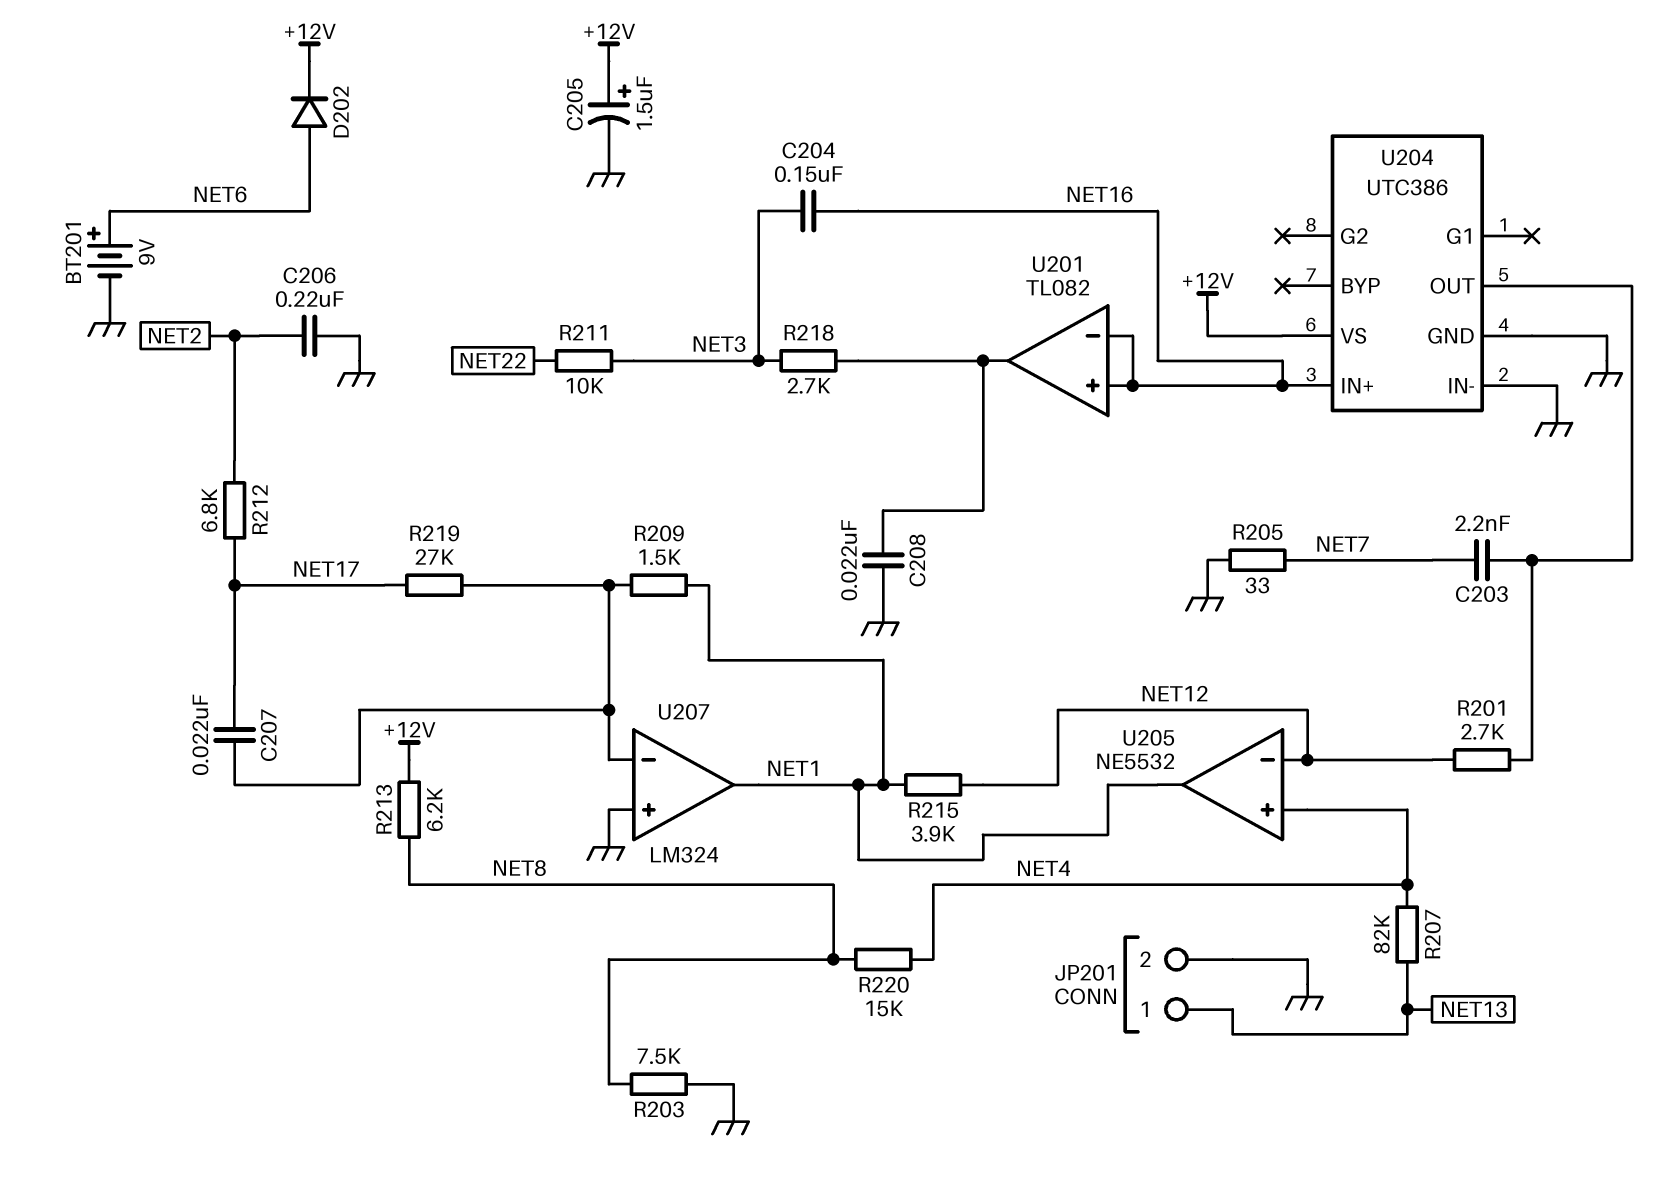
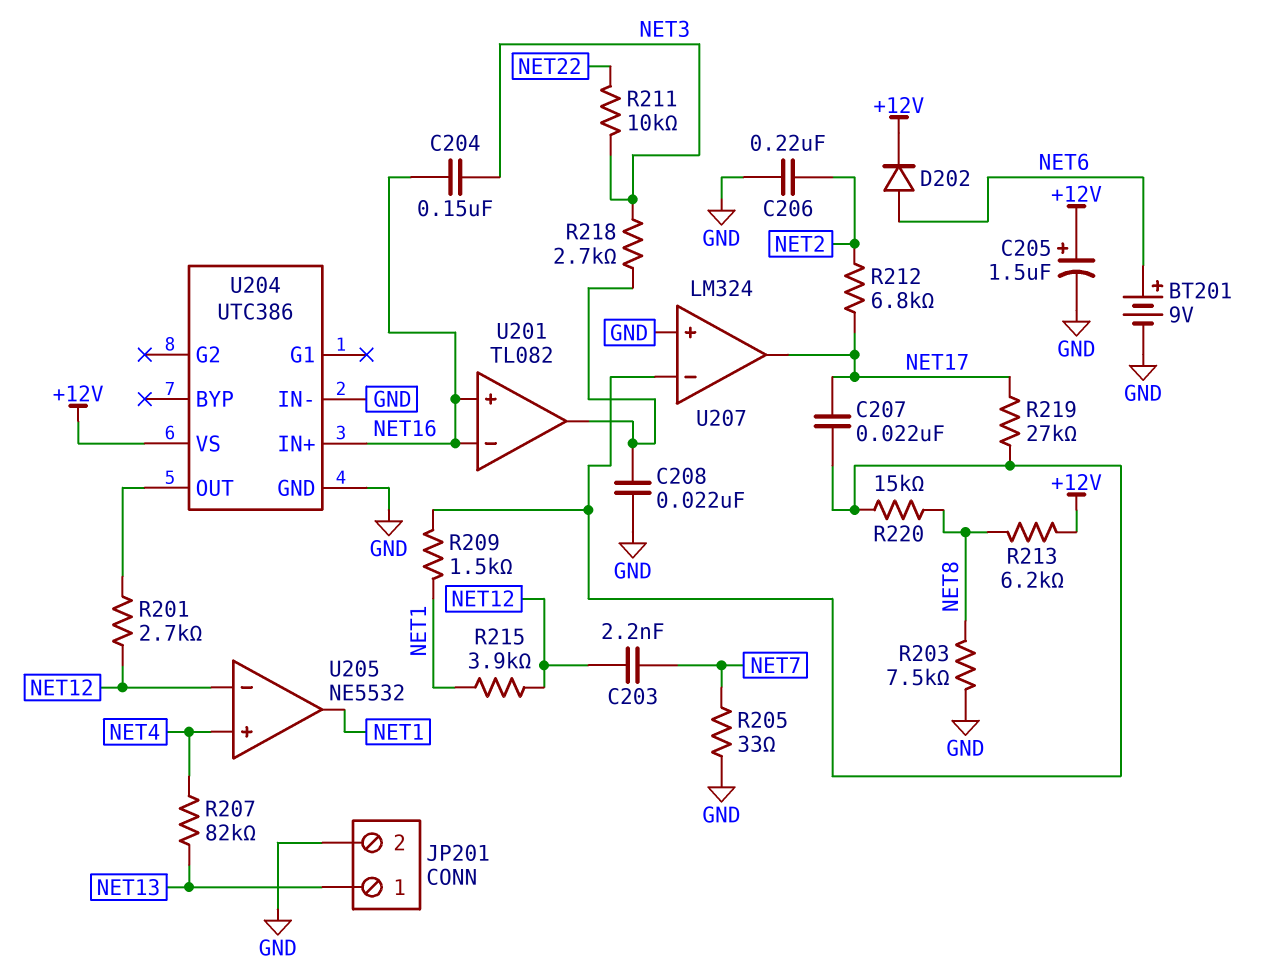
C203: 2.2nF (NET7, U204/OUT) -> 2.2nF (NET7, NET12)
R220: 15k (NET4, NET8) -> 15k (NET8, U207/in-)
U207 pin out: NET1 -> NET17

